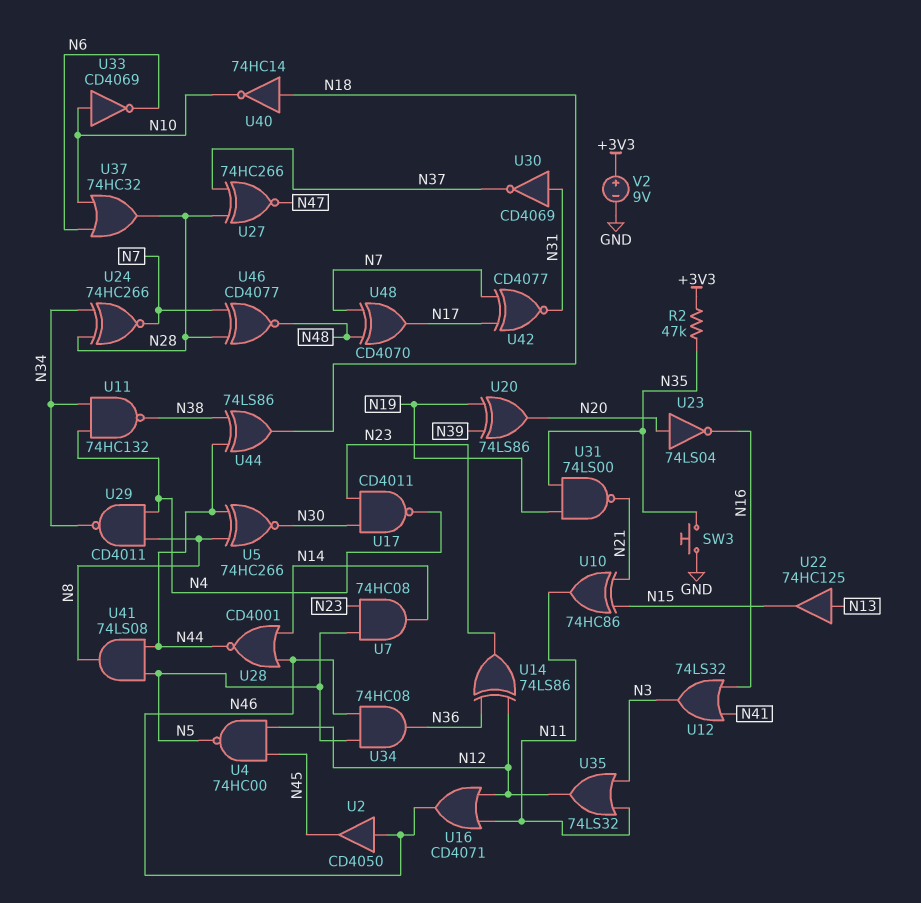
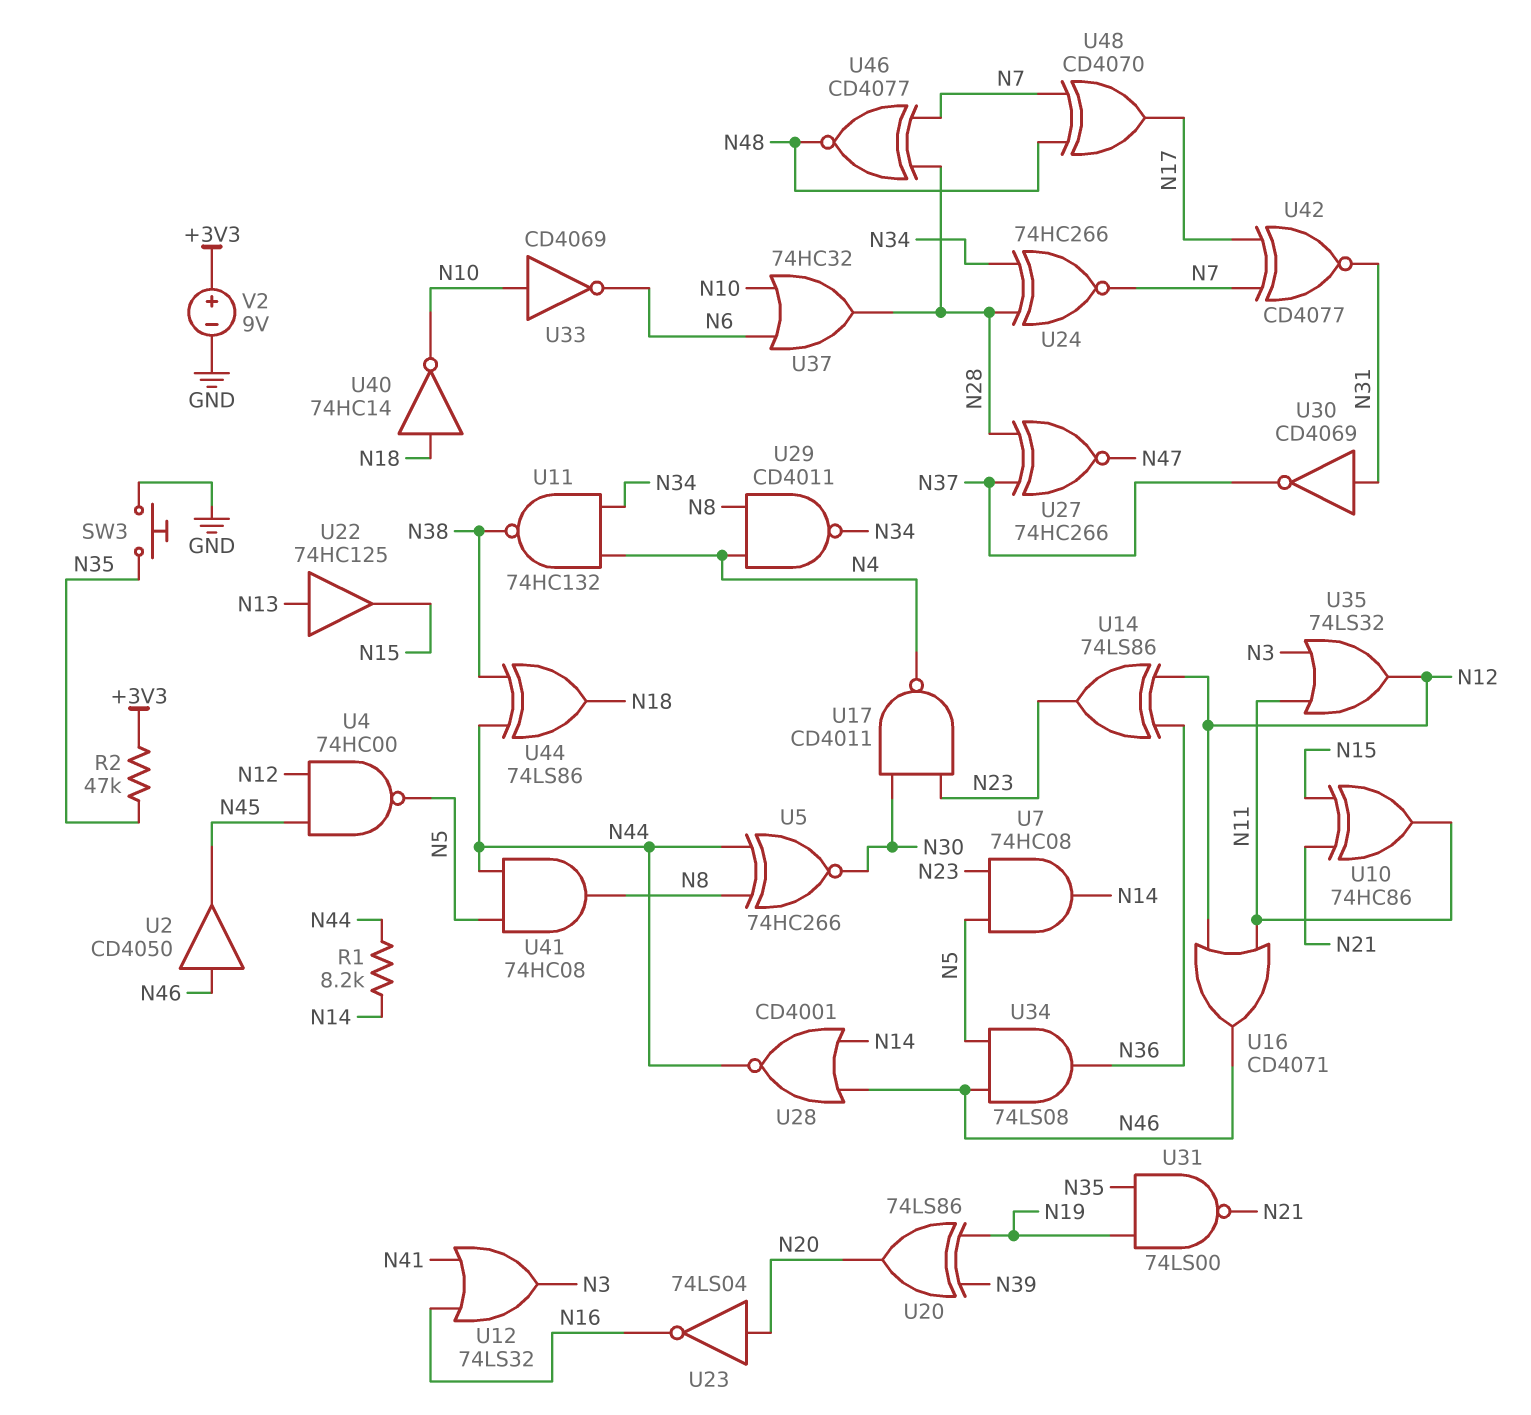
R1: none -> 8.2k (N14, N44)
U34: AND 74HC08 (in N5, in N46, out N36) -> AND 74LS08 (in N5, in N46, out N36)
U41: AND 74LS08 (in N5, in N44, out N8) -> AND 74HC08 (in N5, in N44, out N8)

